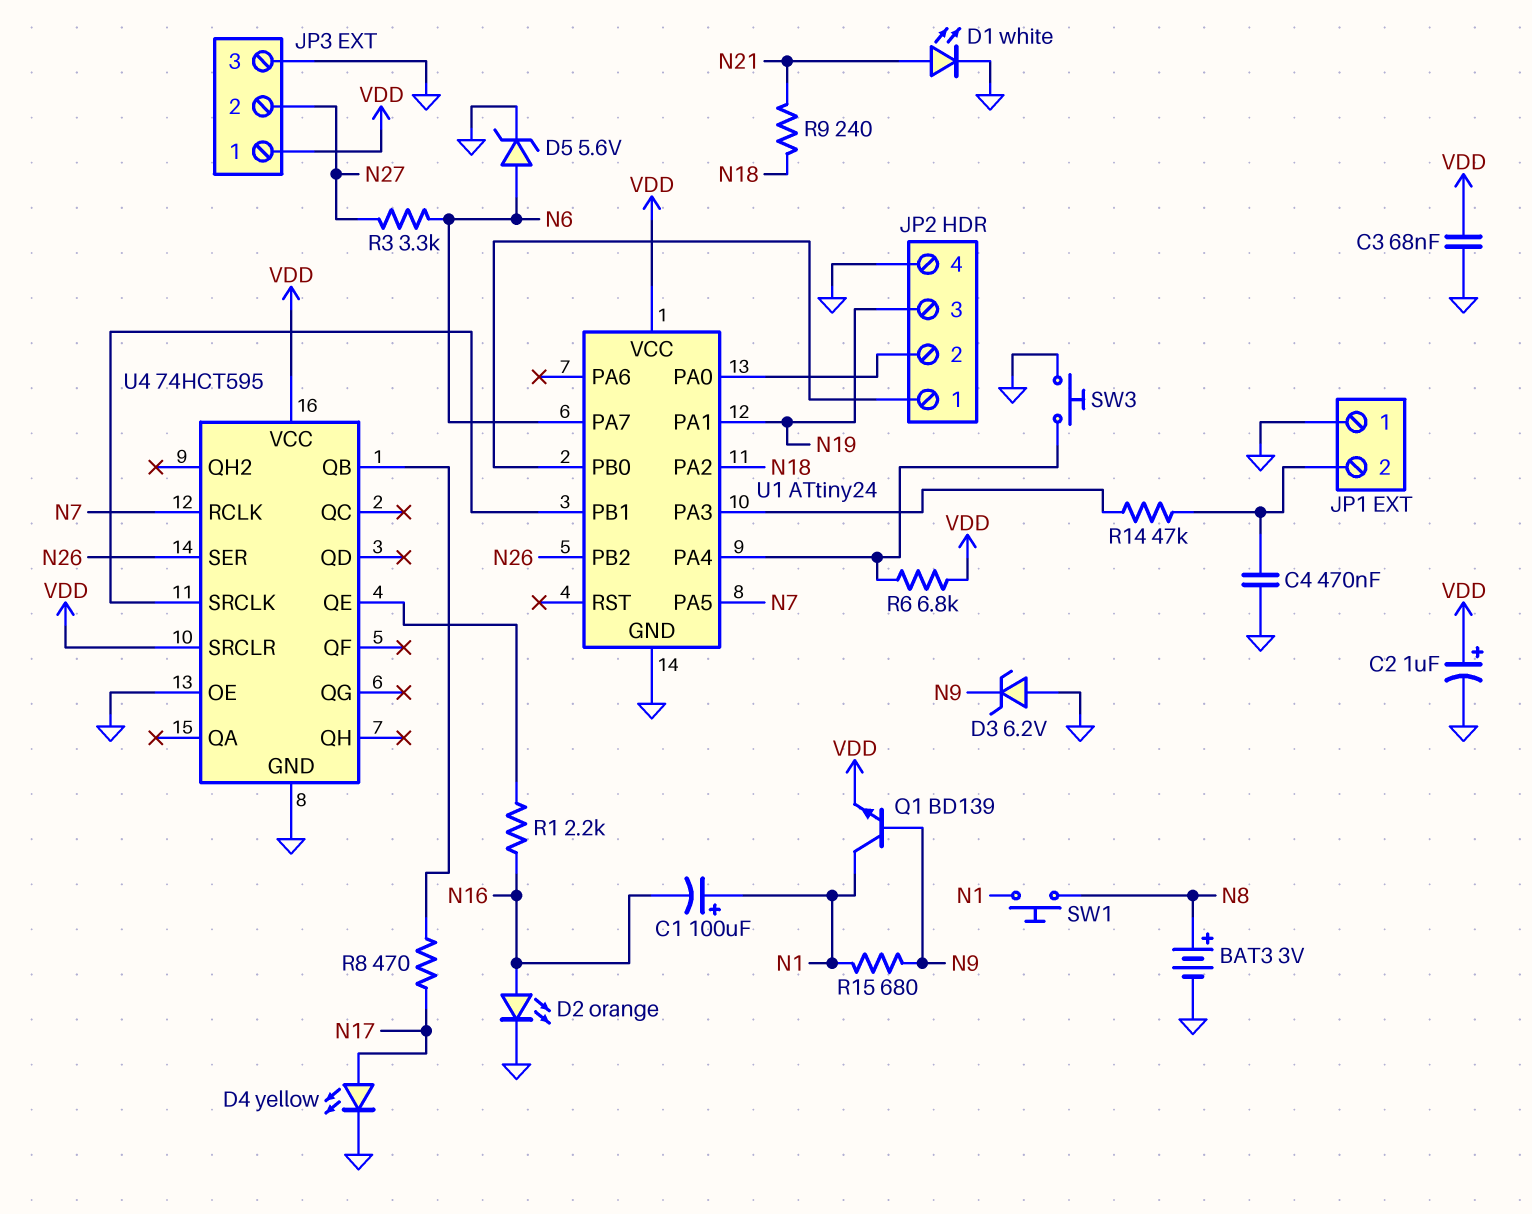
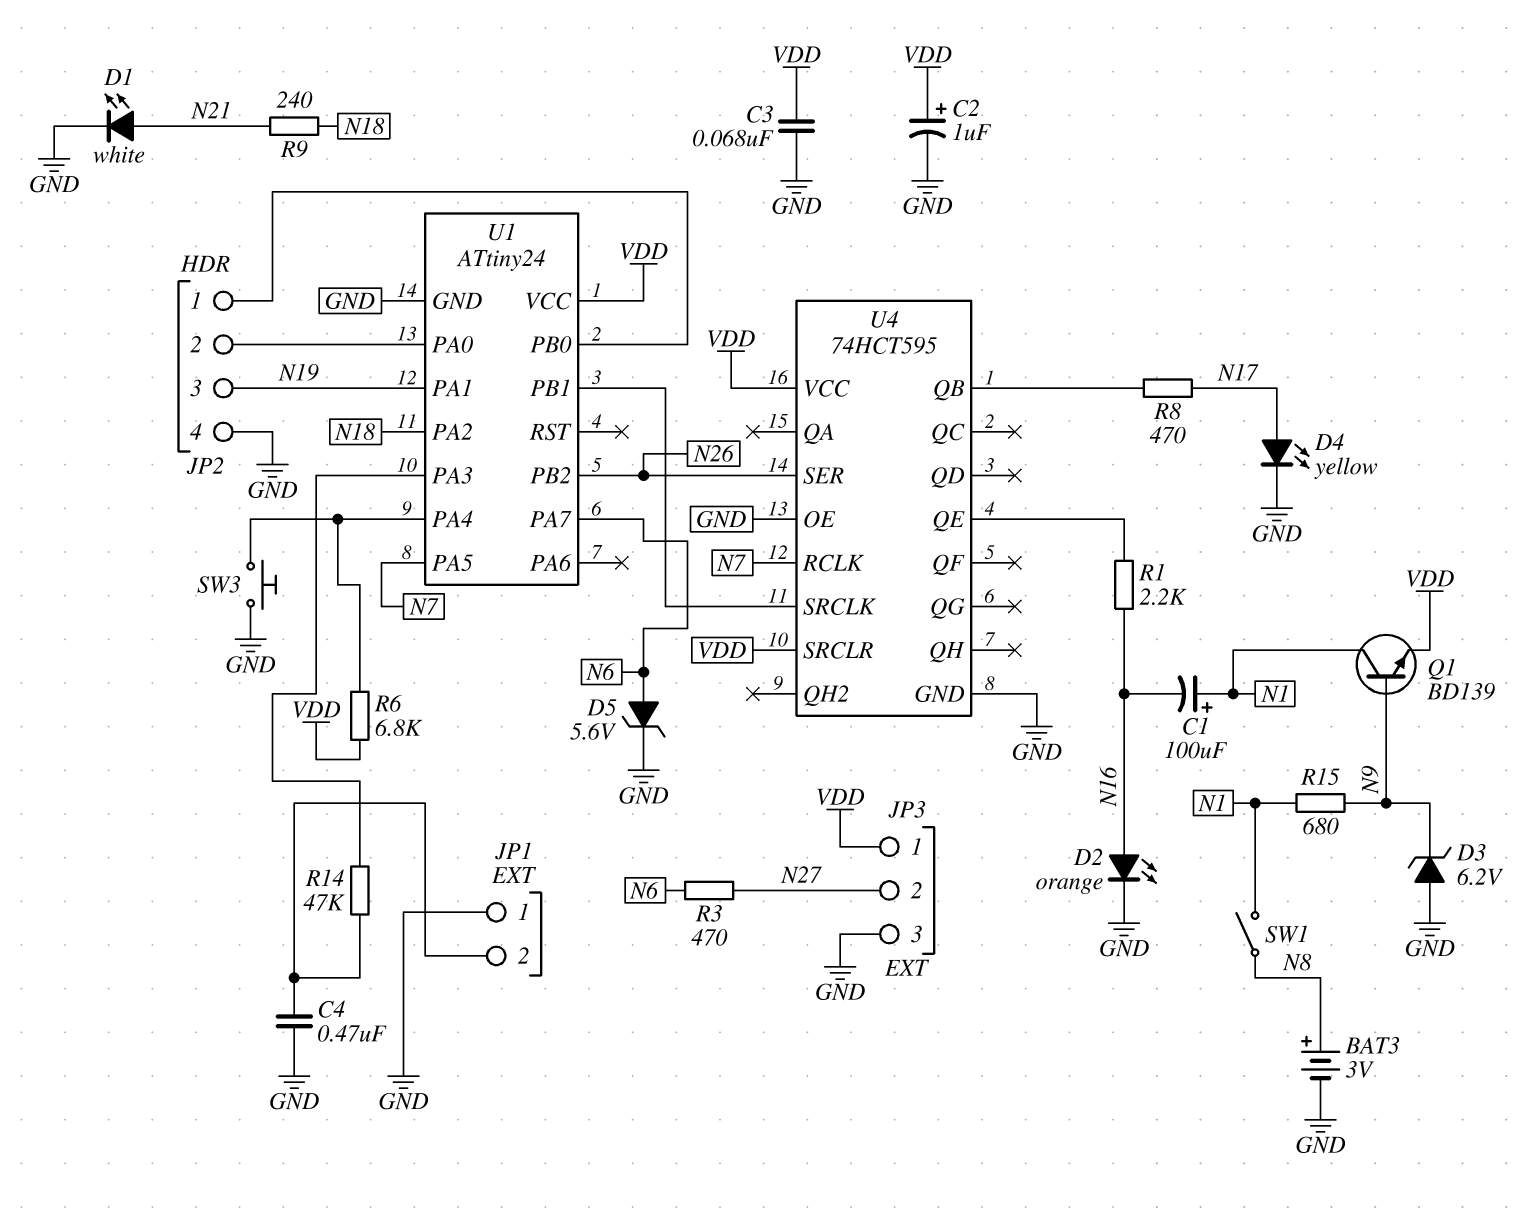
R3: 3.3k (N6, N27) -> 470 (N6, N27)
SW1: button (N1, N8) -> switch (N1, N8)

